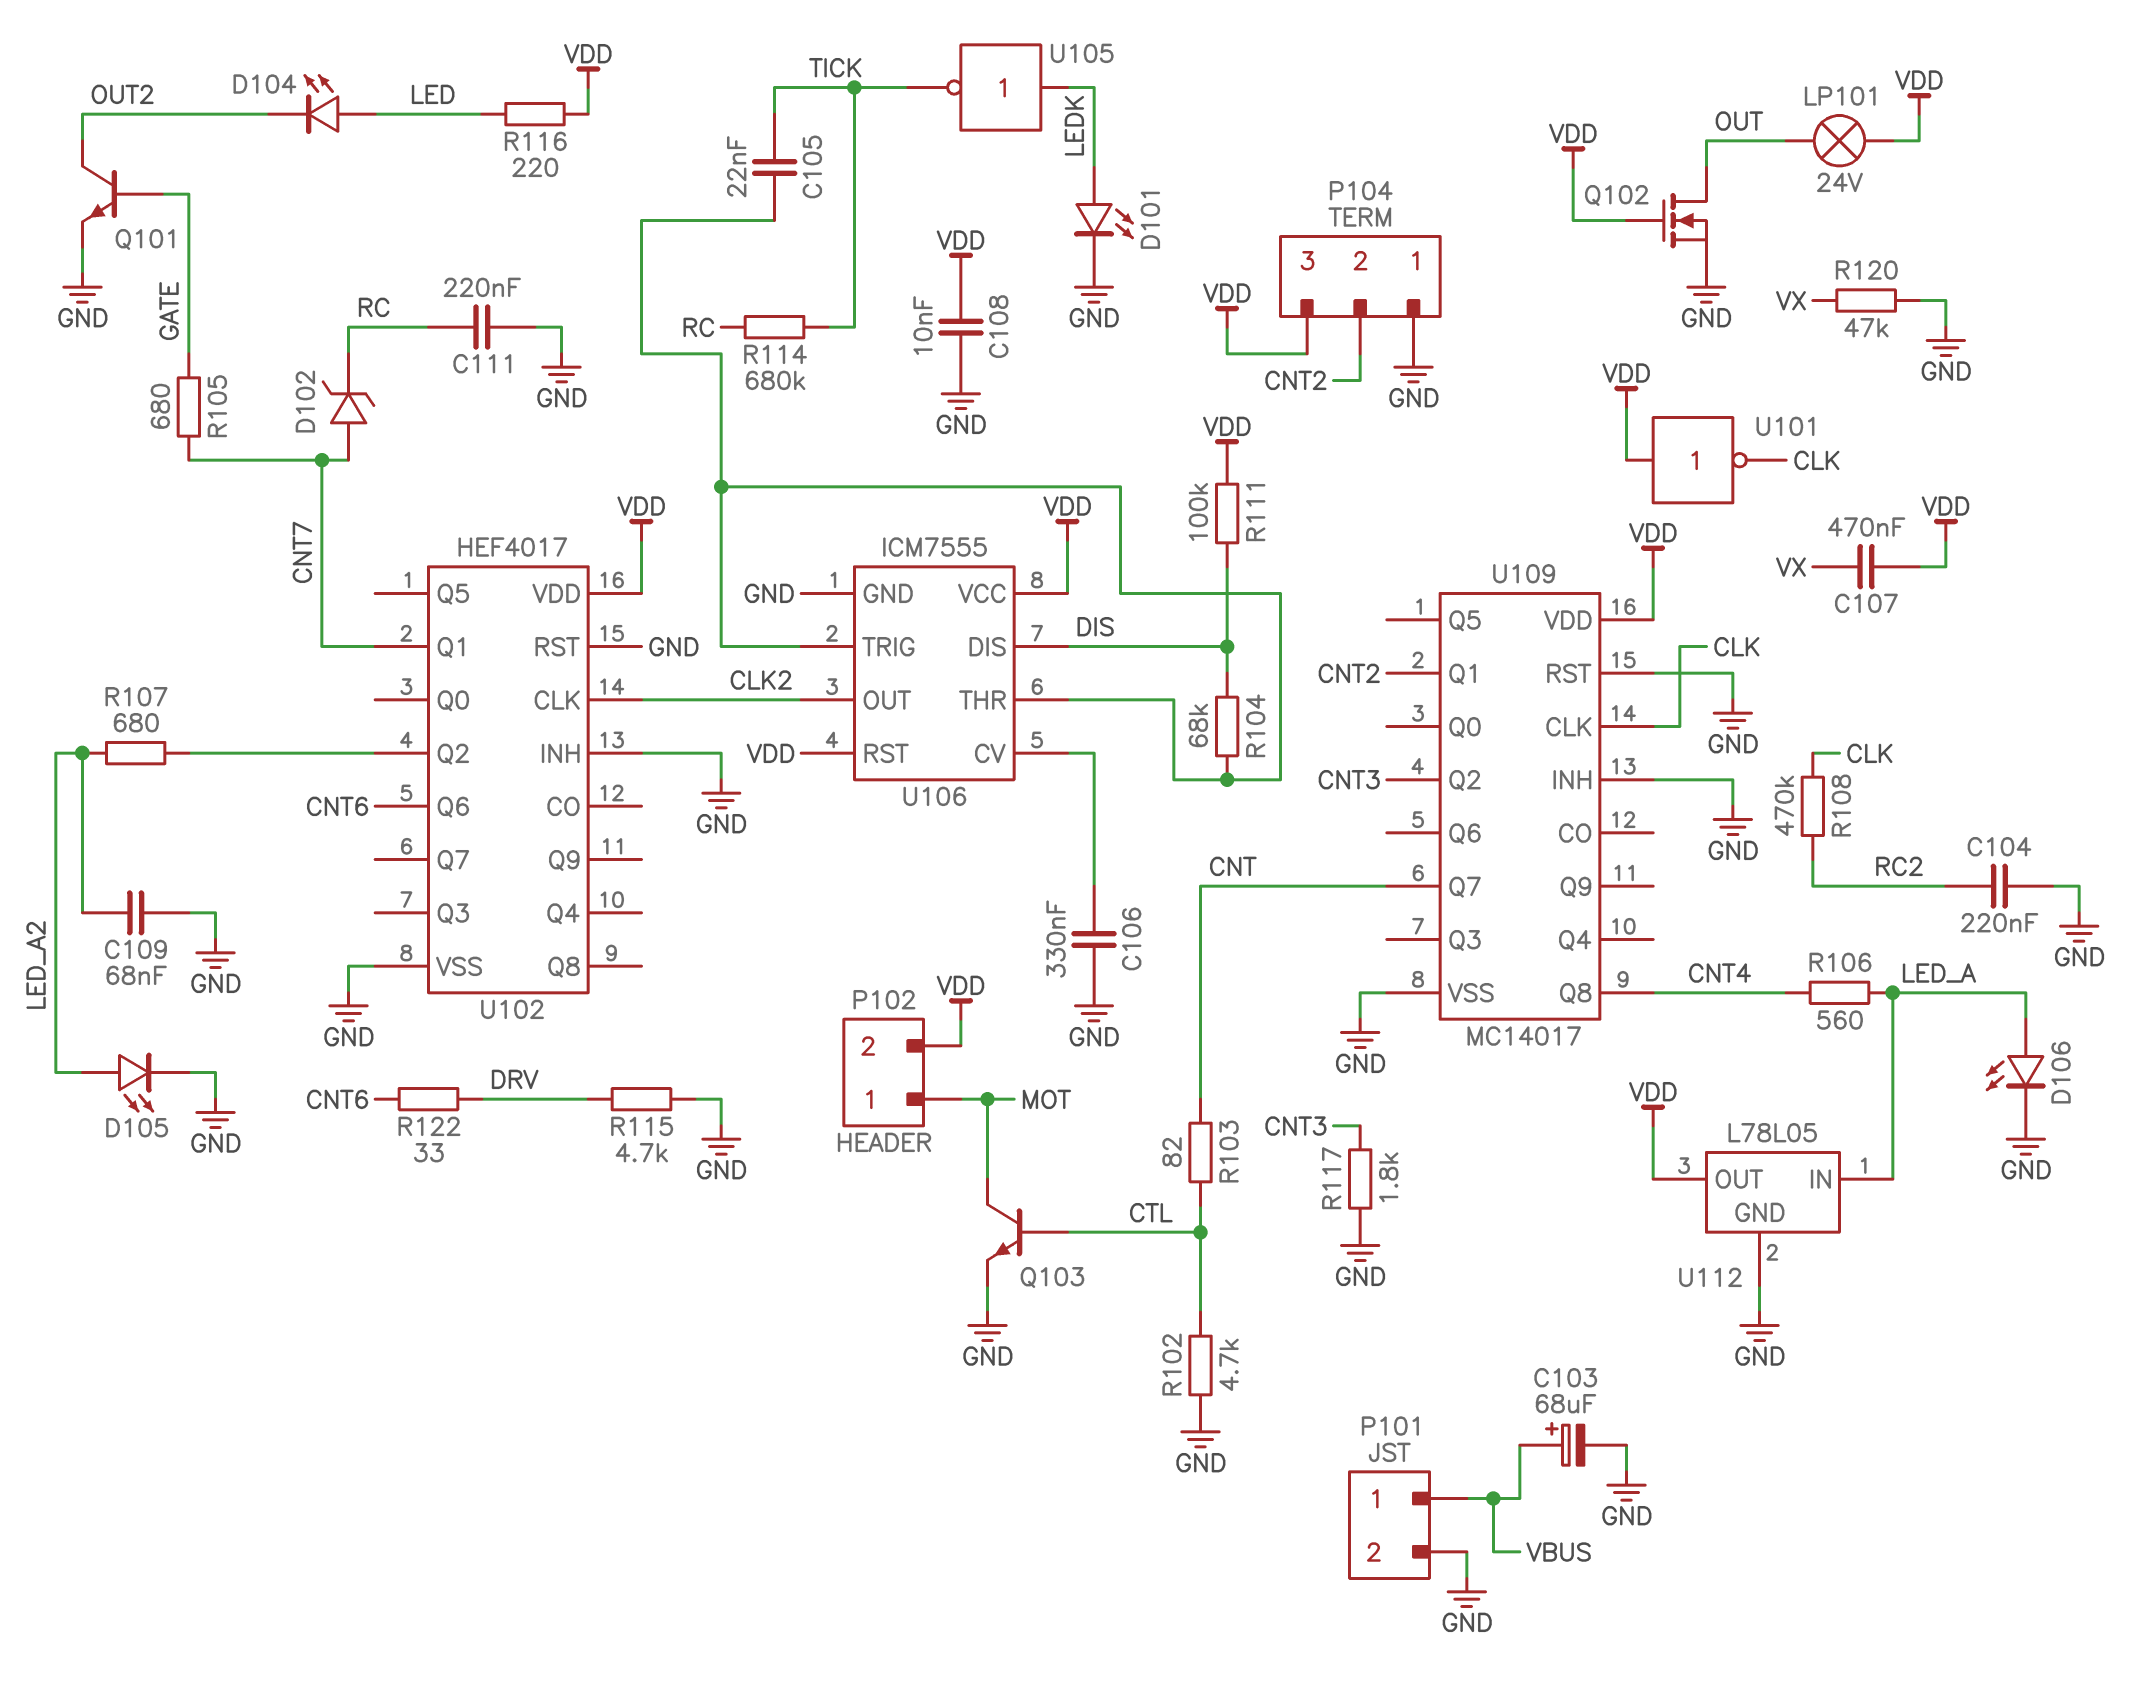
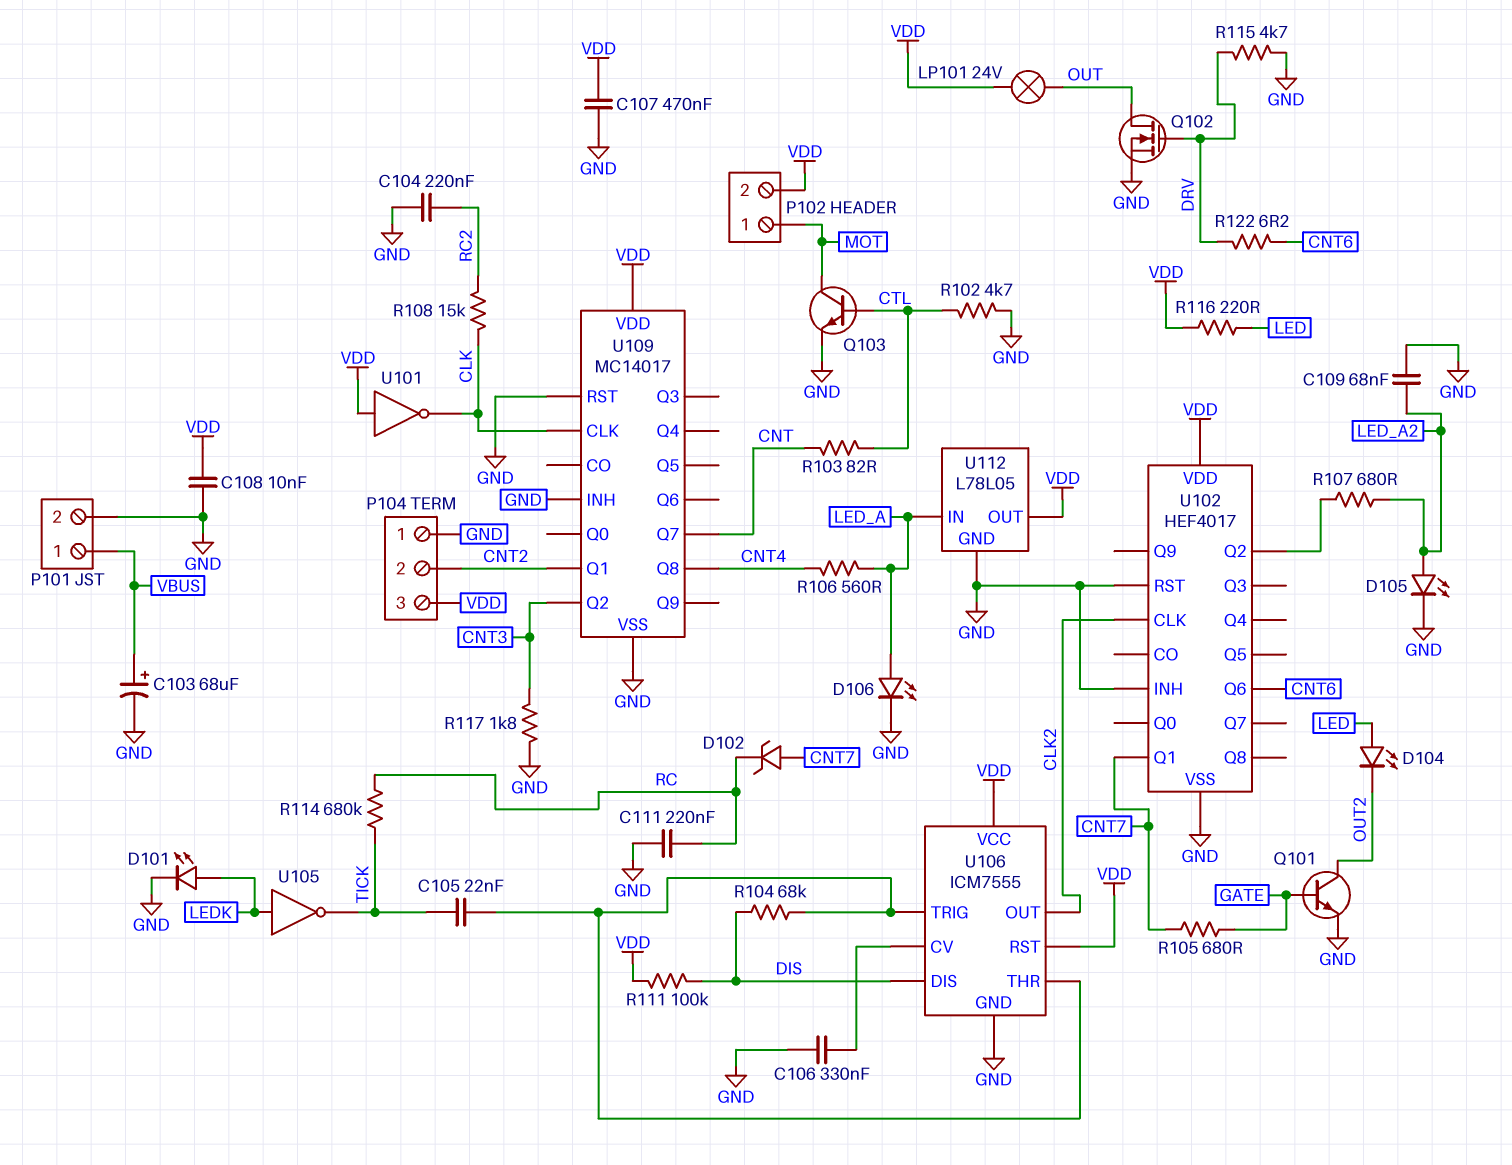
C107: 470nF (VDD, VX) -> 470nF (GND, VDD)
Q102: NMOS (G VDD, D OUT, S GND) -> NMOS (G DRV, D OUT, S GND)
R108: 470k (CLK, RC2) -> 15k (CLK, RC2)
R120: 47k (GND, VX) -> none
R122: 33 (CNT6, DRV) -> 6.2 (CNT6, DRV)

